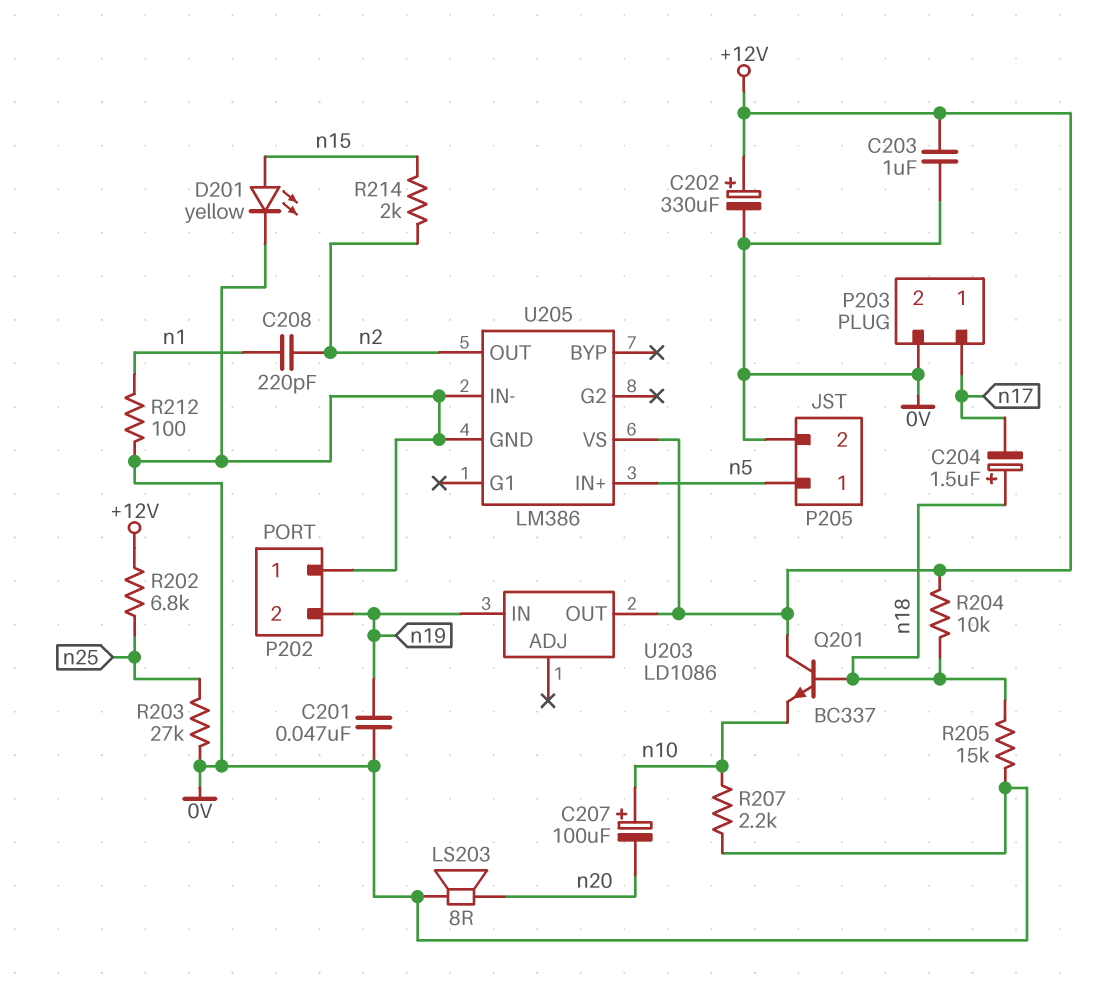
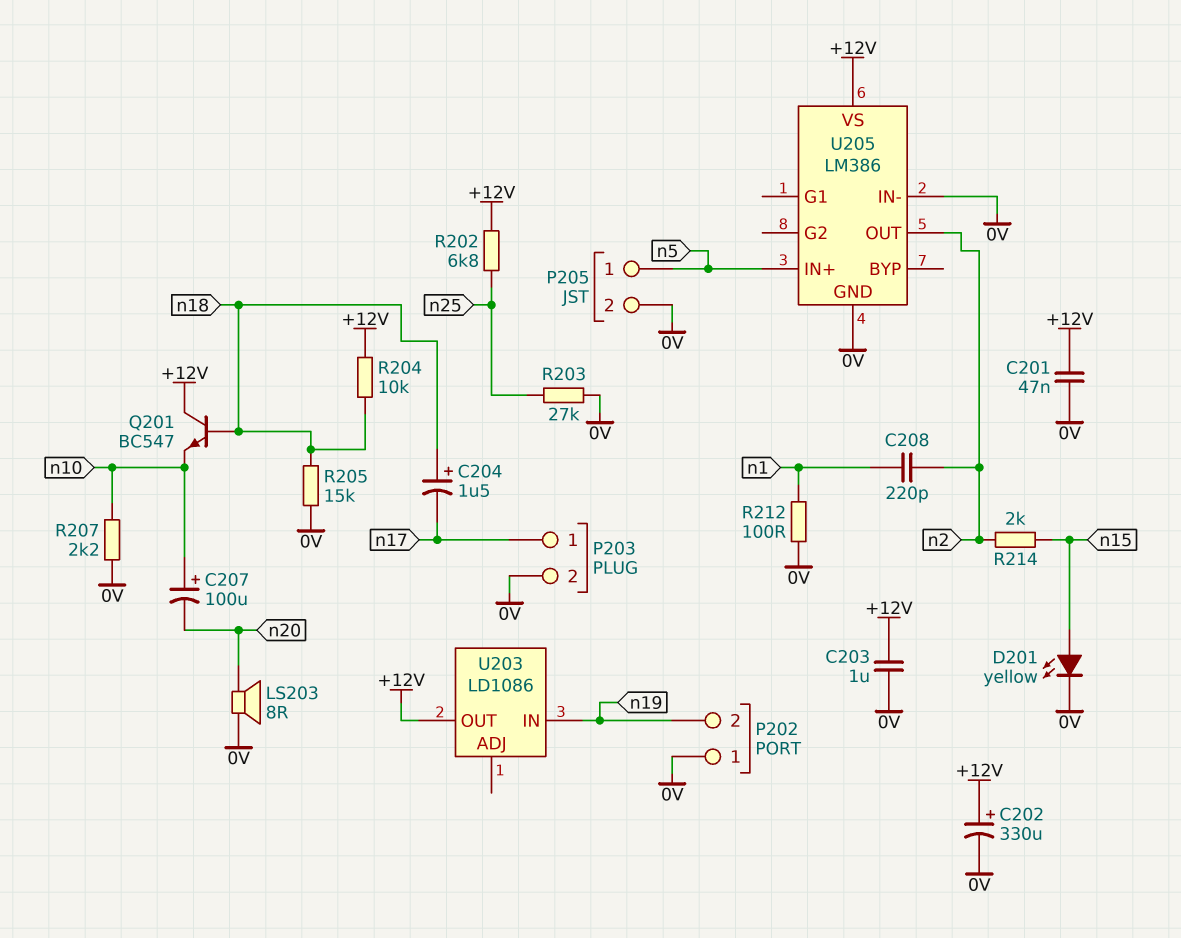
C201: 47nF (0V, n19) -> 47nF (+12V, 0V)
Q201: NPN BC337 (B n18, C +12V, E n10) -> NPN BC547 (B n18, C +12V, E n10)

